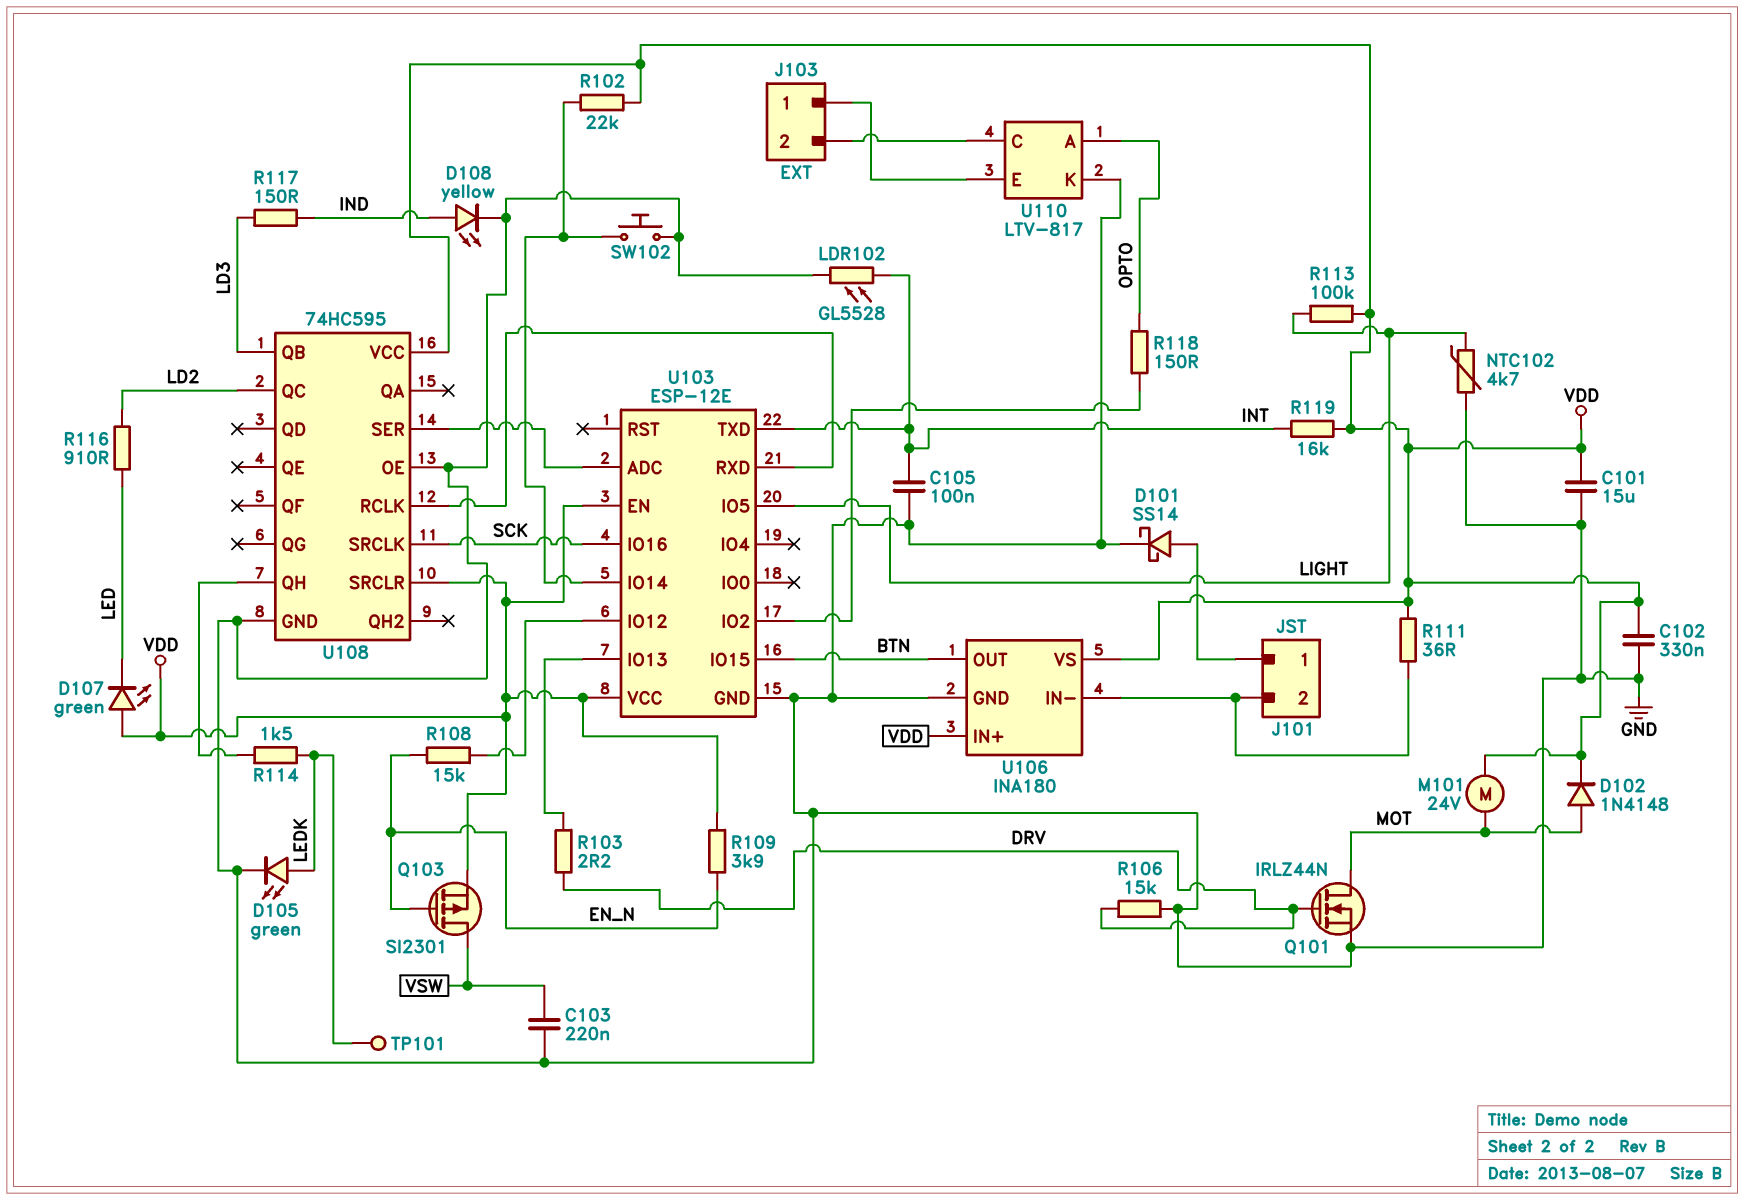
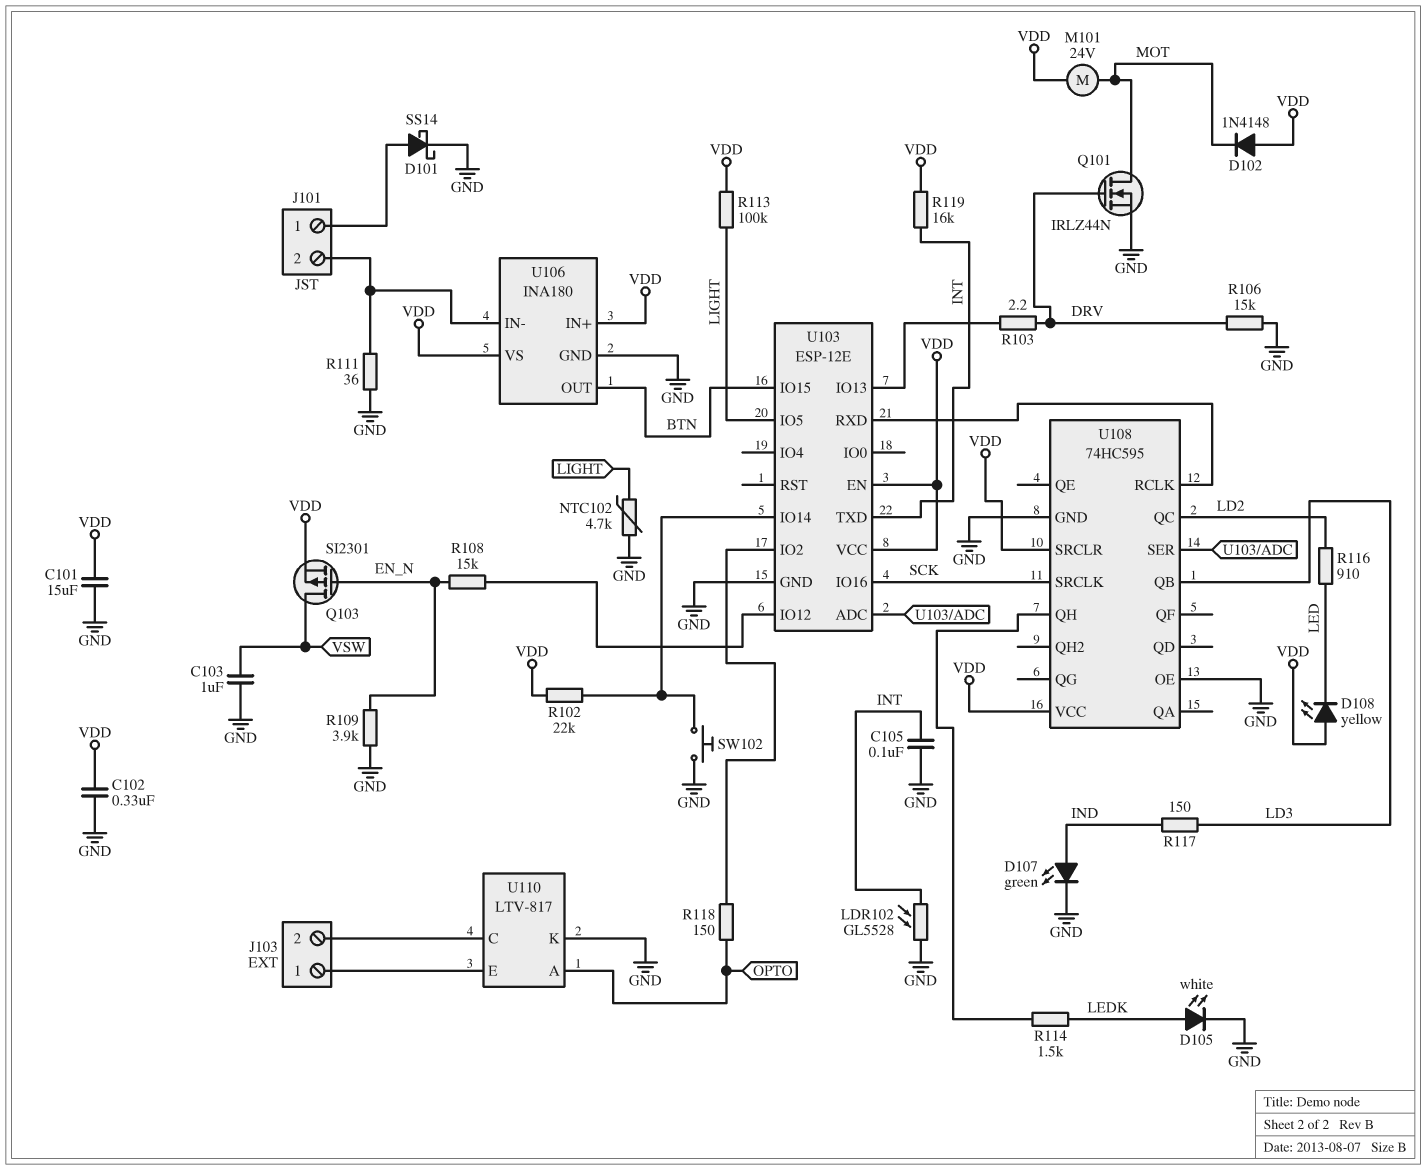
C103: 220nF (GND, VSW) -> 1uF (GND, VSW)
D102: diode 1N4148 (A MOT, K VDD) -> diode 1N4148 (A VDD, K MOT)
D105: LED green (A LEDK, K GND) -> LED white (A LEDK, K GND)
D107: LED green (A VDD, K LED) -> LED green (A IND, K GND)
D108: LED yellow (A IND, K GND) -> LED yellow (A VDD, K LED)
R109: 3.9k (EN_N, VDD) -> 3.9k (EN_N, GND)
R111: 36 (J101/2, VDD) -> 36 (GND, J101/2)
TP101: test point (LEDK) -> none

